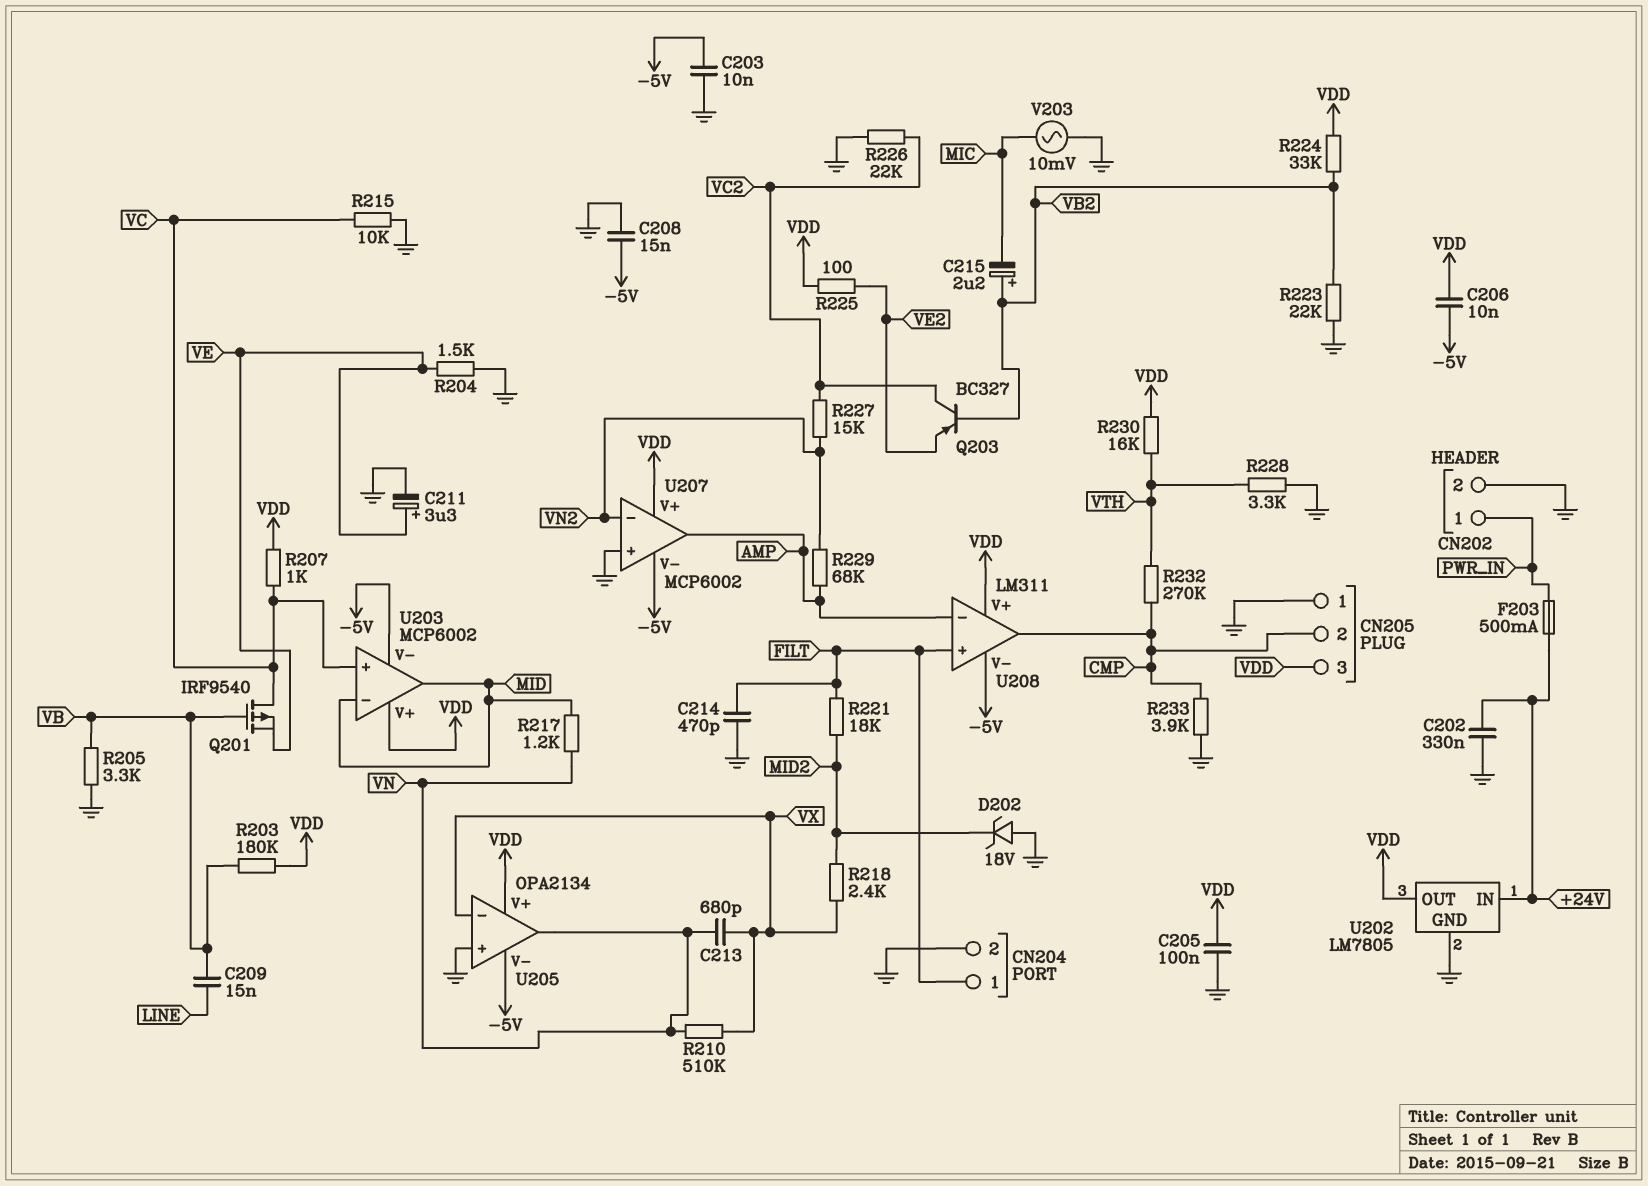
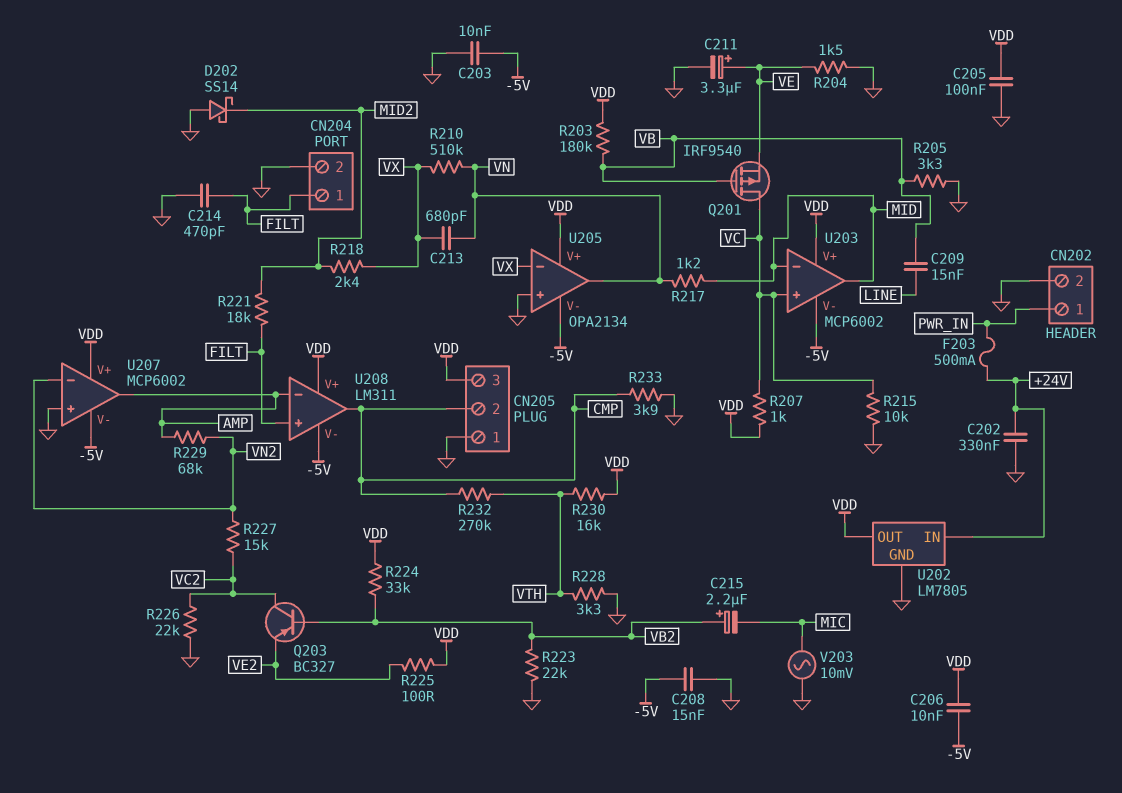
D202: zener 18V (A GND, K MID2) -> schottky SS14 (A GND, K MID2)

